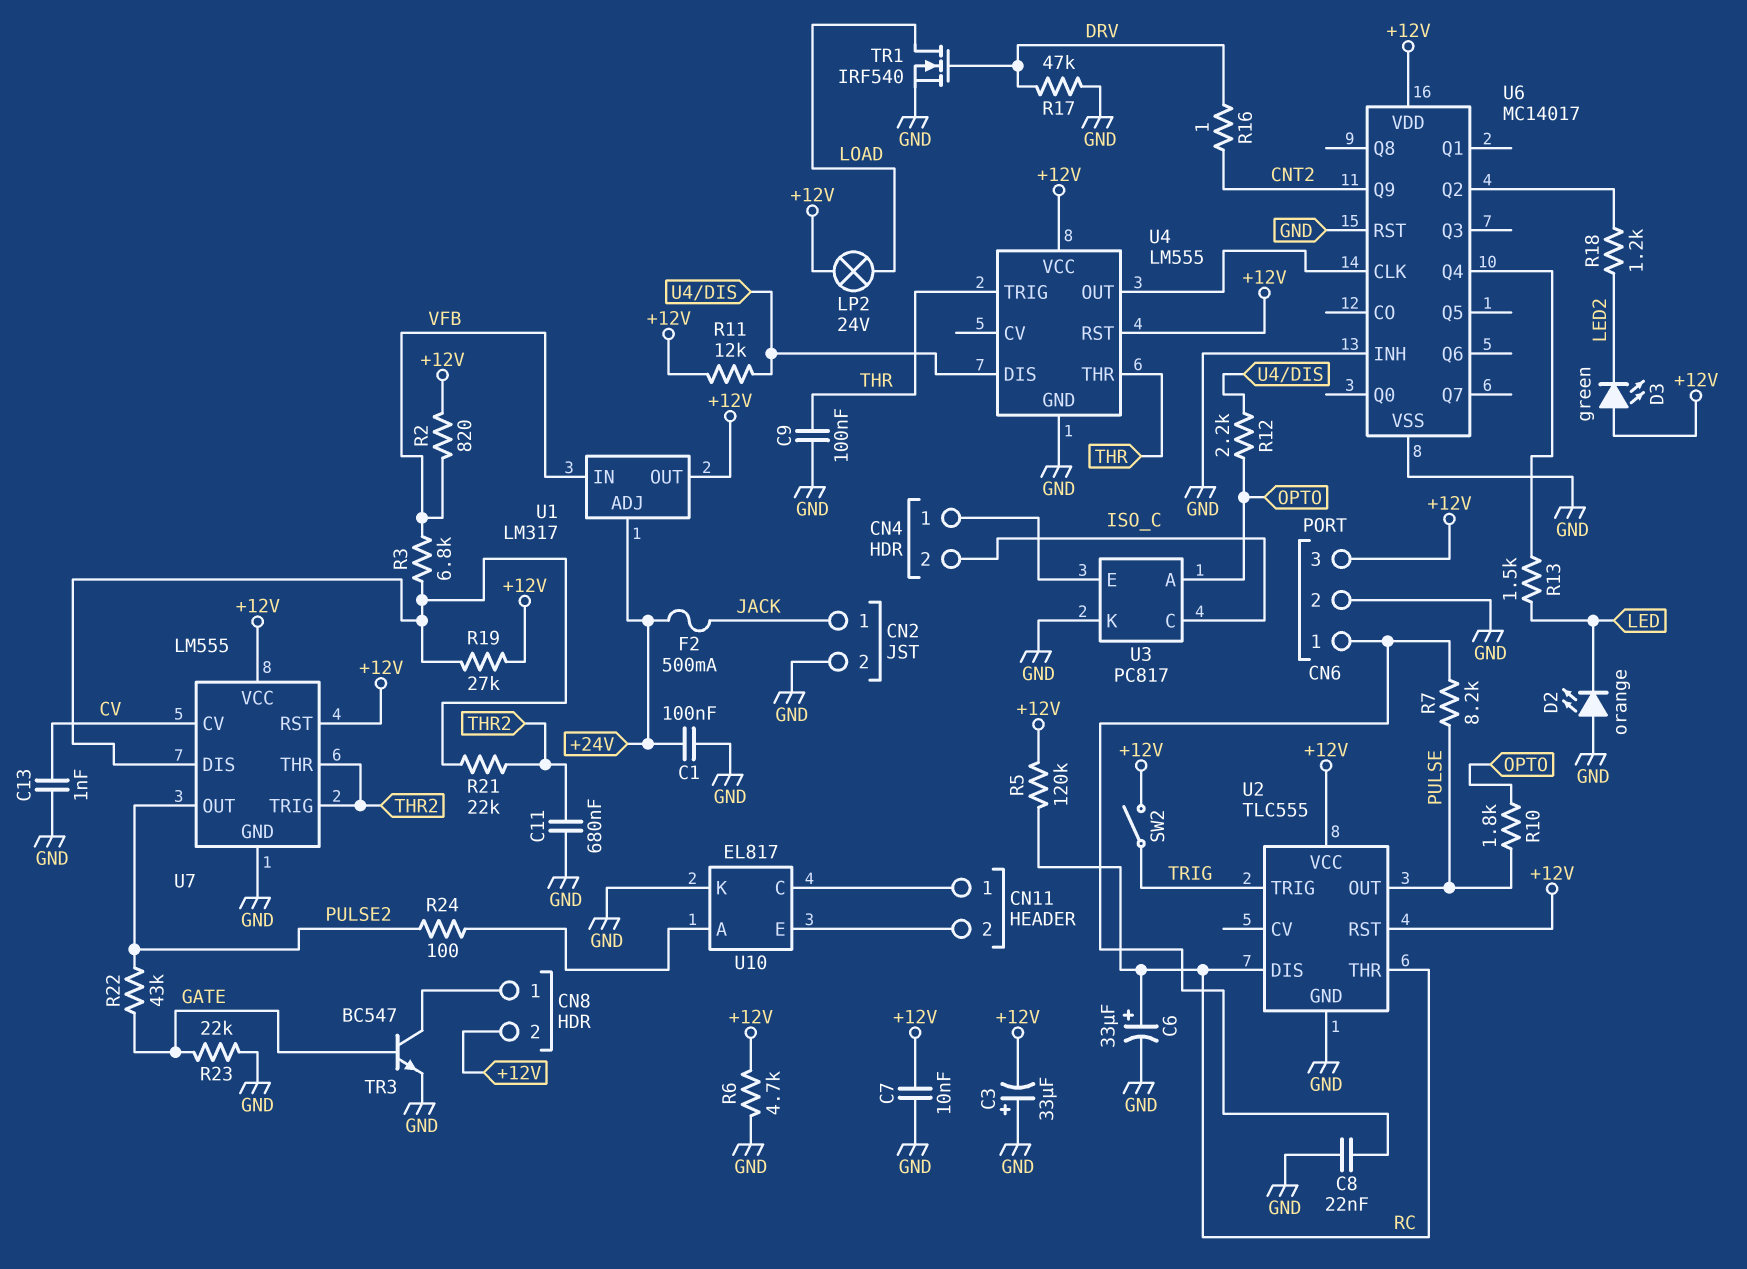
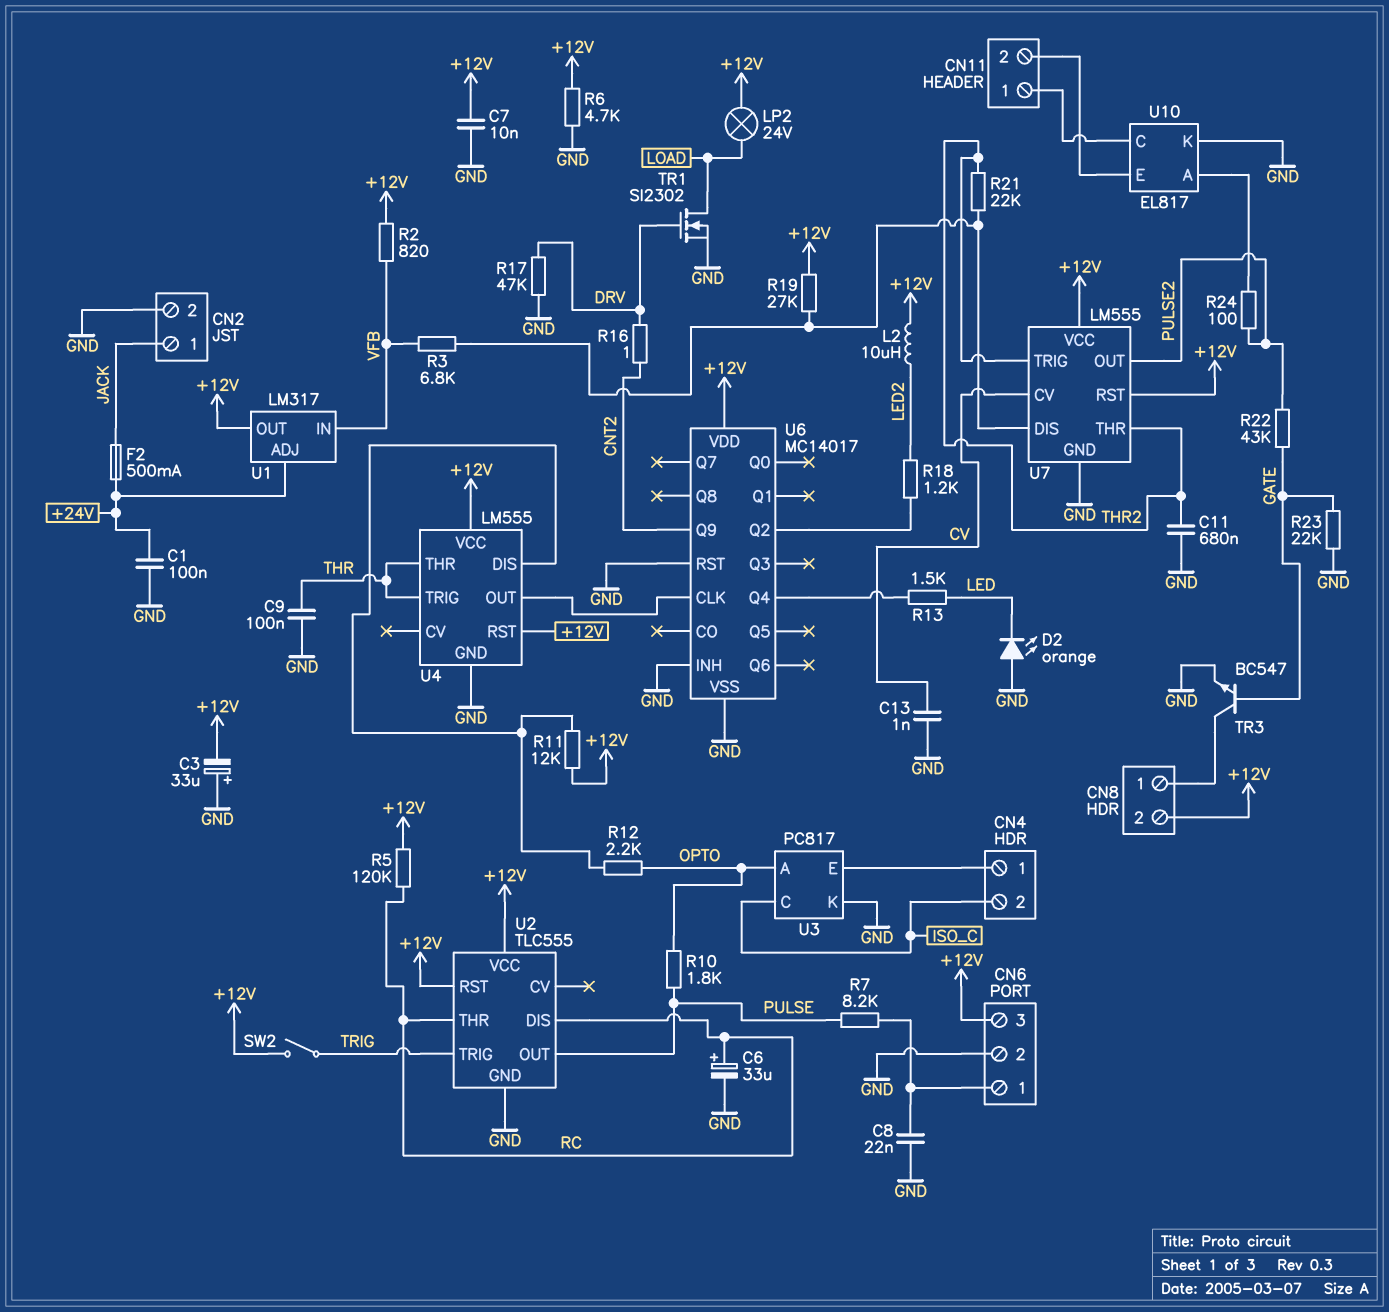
D3: LED green (A +12V, K LED2) -> none
L2: none -> 10uH (+12V, LED2)
TR1: NMOS IRF540 (G DRV, D LOAD, S GND) -> NMOS SI2302 (G DRV, D LOAD, S GND)

